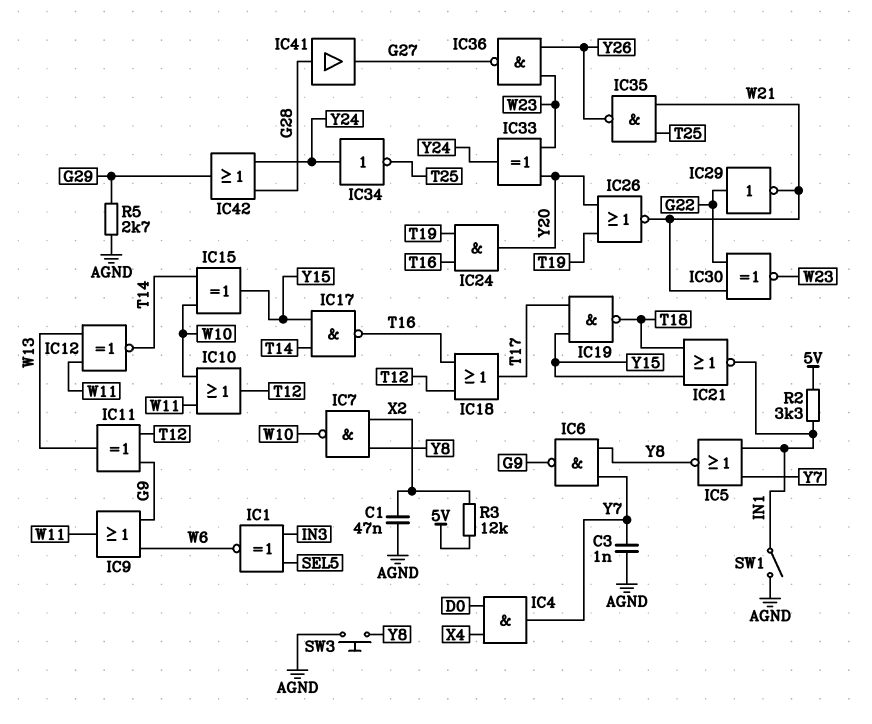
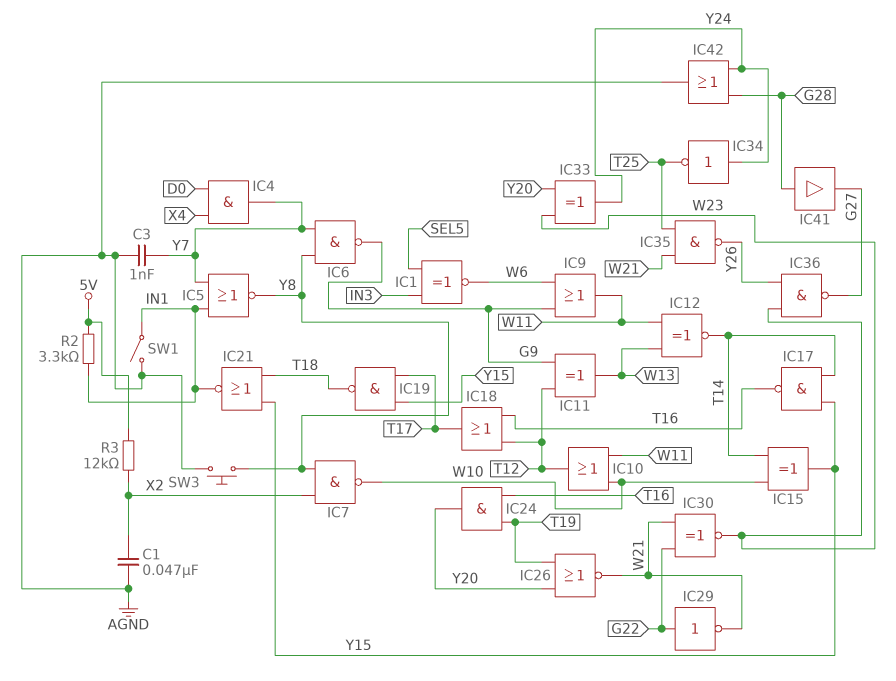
IC42: OR (in G28, in Y24, out G29) -> OR (in G28, in Y24, out AGND)
R5: 2.7k (AGND, G29) -> none

